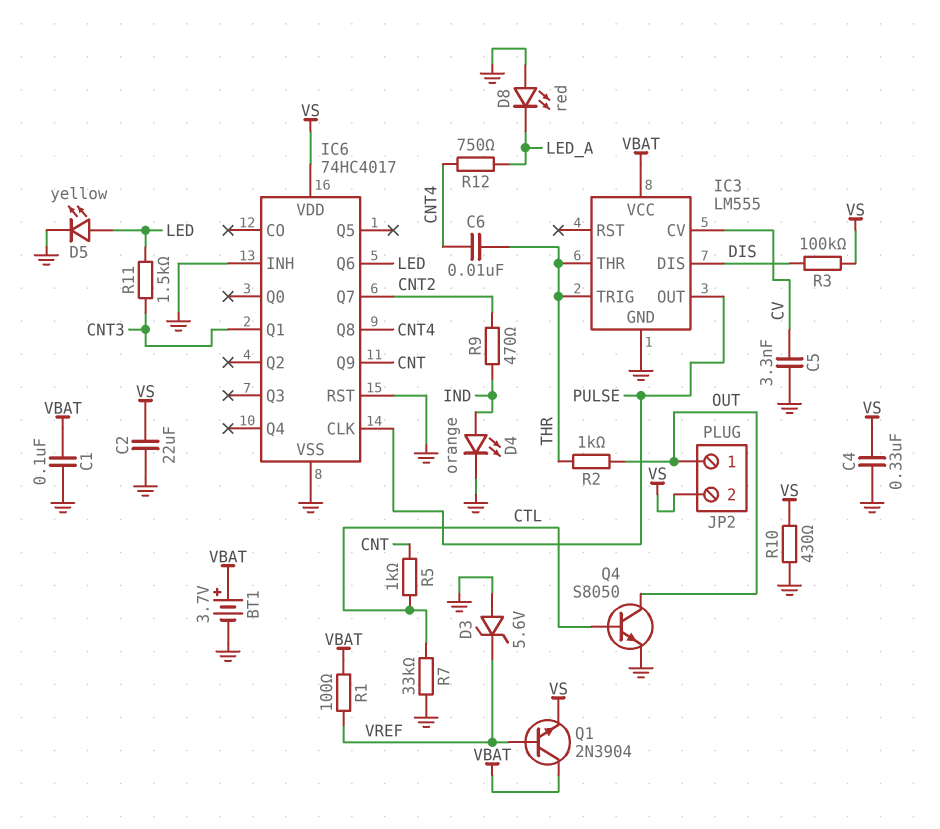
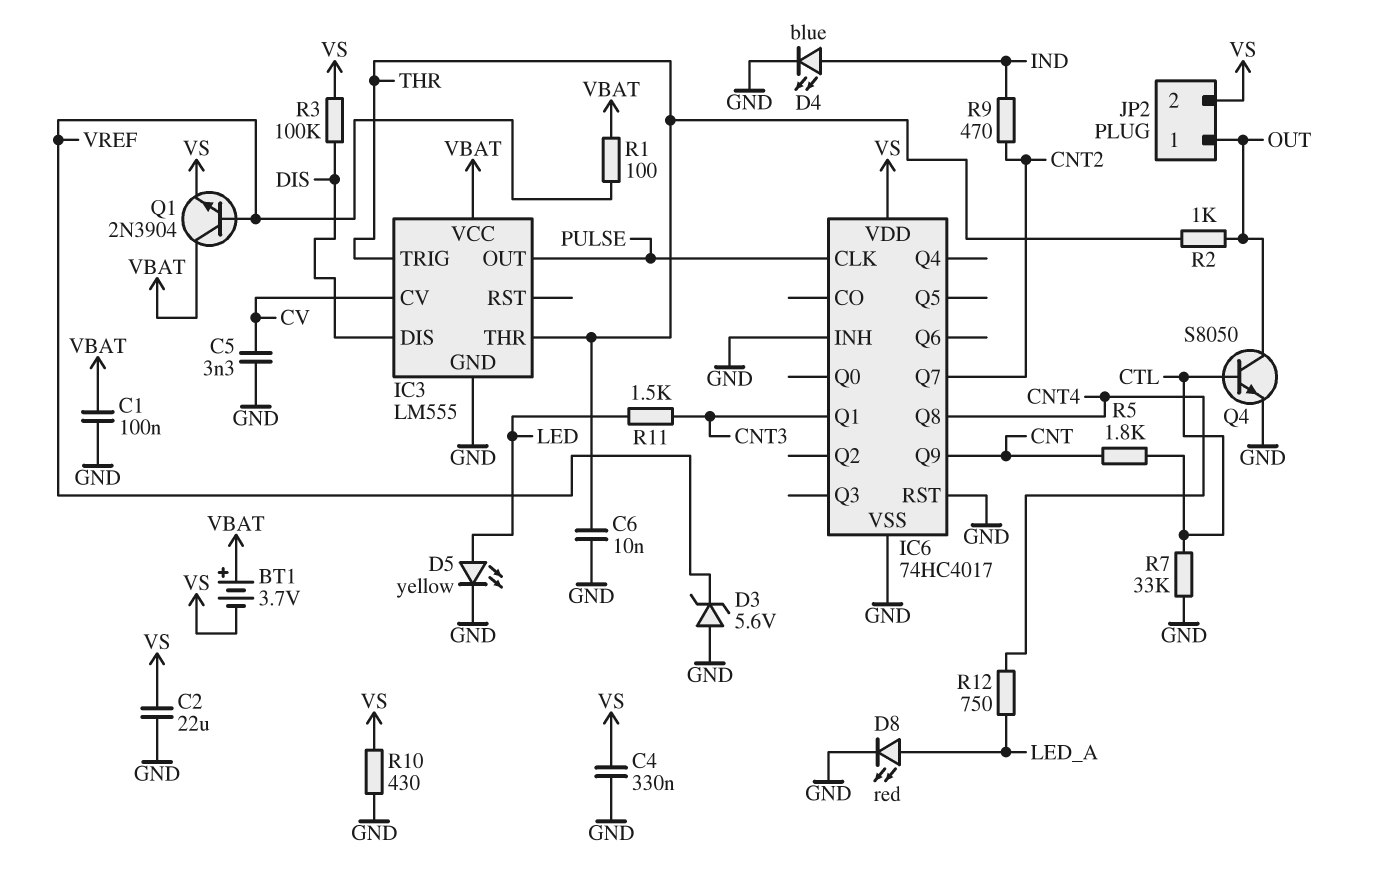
BT1: 3.7V (plus VBAT, minus GND) -> 3.7V (plus VBAT, minus VS)
C6: 10nF (CNT4, THR) -> 10nF (GND, THR)
D4: LED orange (A IND, K GND) -> LED blue (A IND, K GND)
D8: LED red (A GND, K LED_A) -> LED red (A LED_A, K GND)
IC6 pin Q6: LED -> none
R5: 1k (CNT, CTL) -> 1.8k (CNT, CTL)

